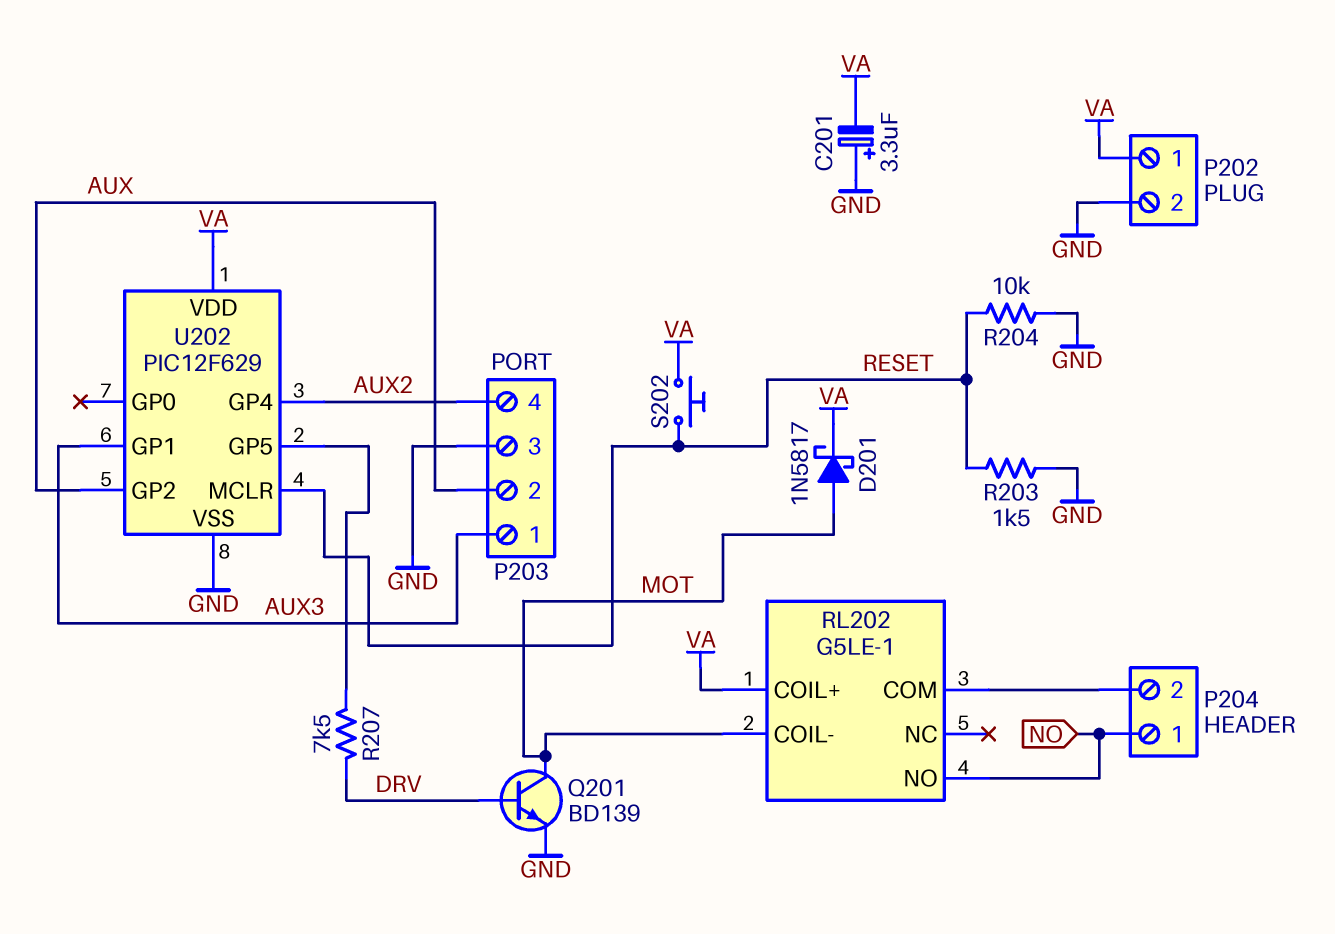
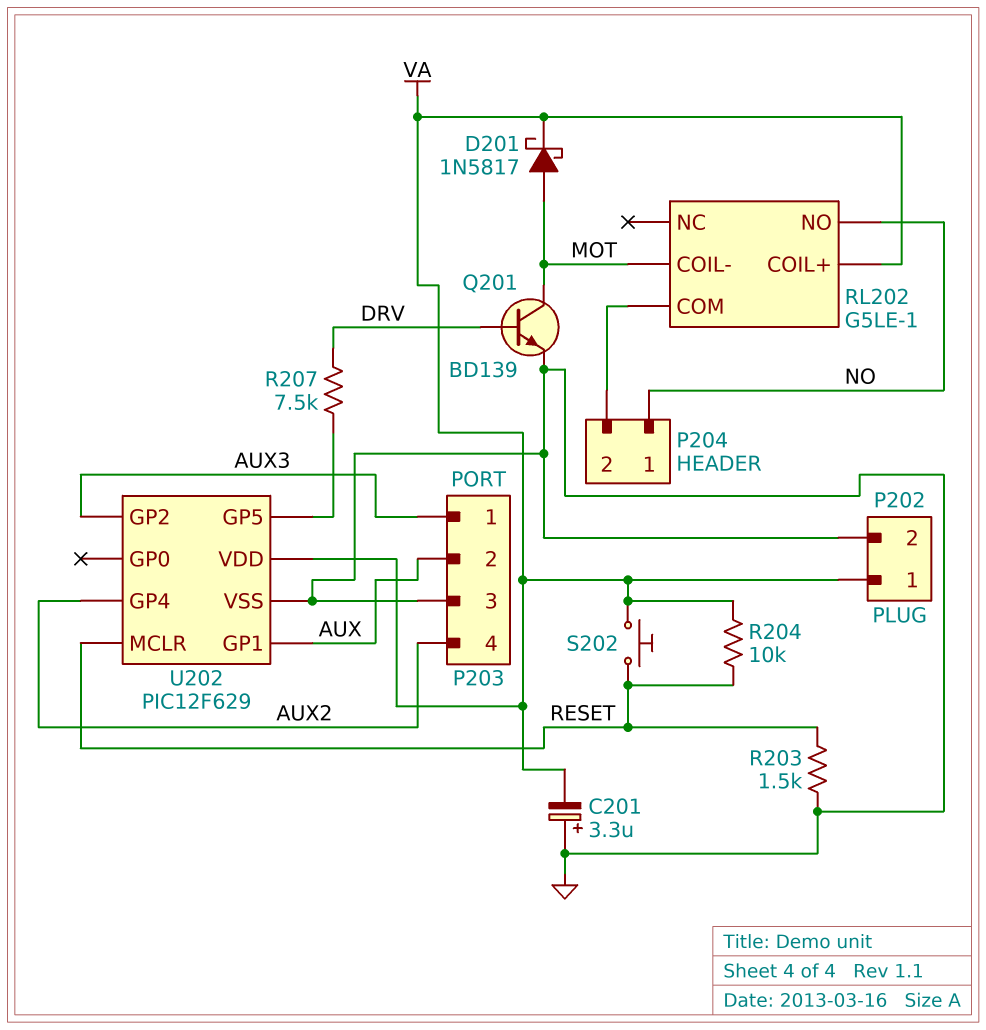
R204: 10k (GND, RESET) -> 10k (RESET, VA)
U202 pin GP1: AUX3 -> AUX
U202 pin GP2: AUX -> AUX3

